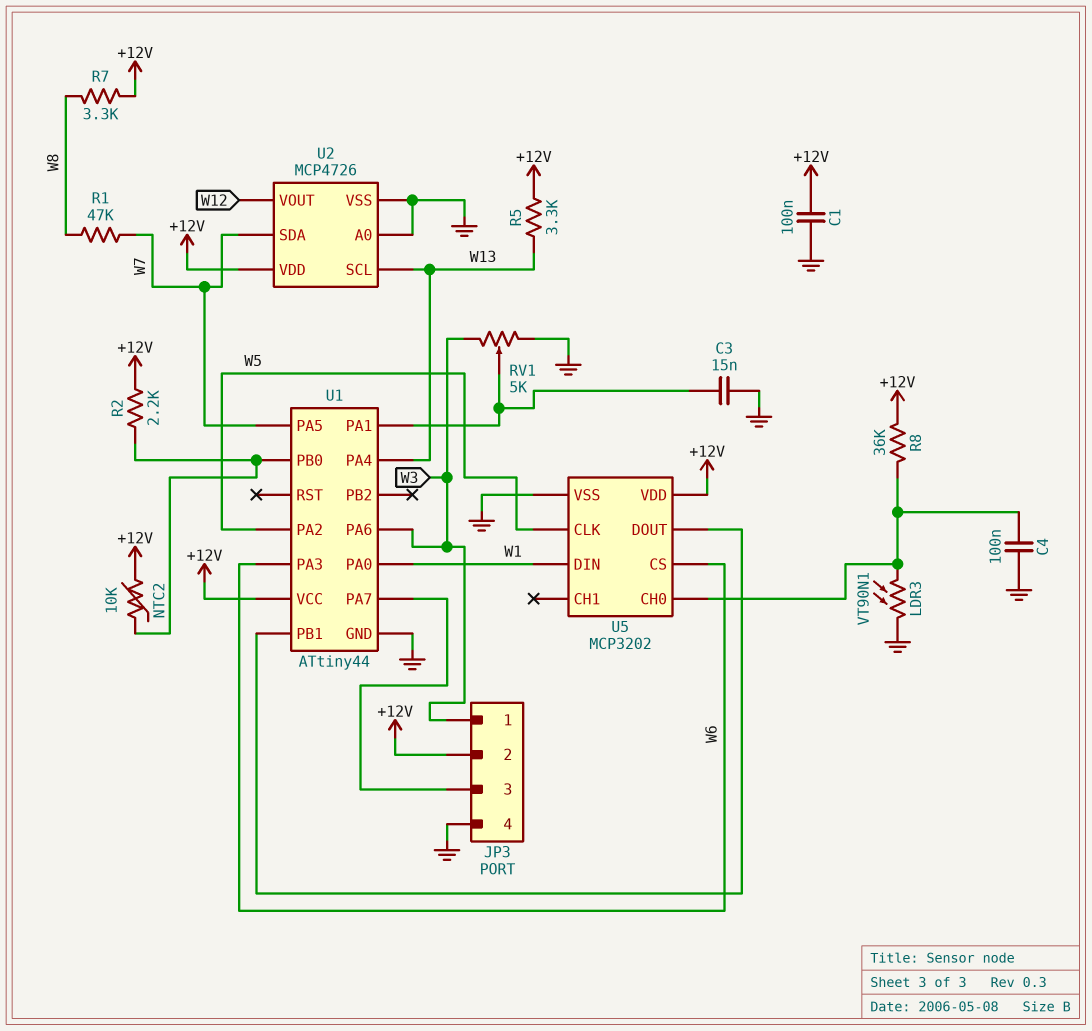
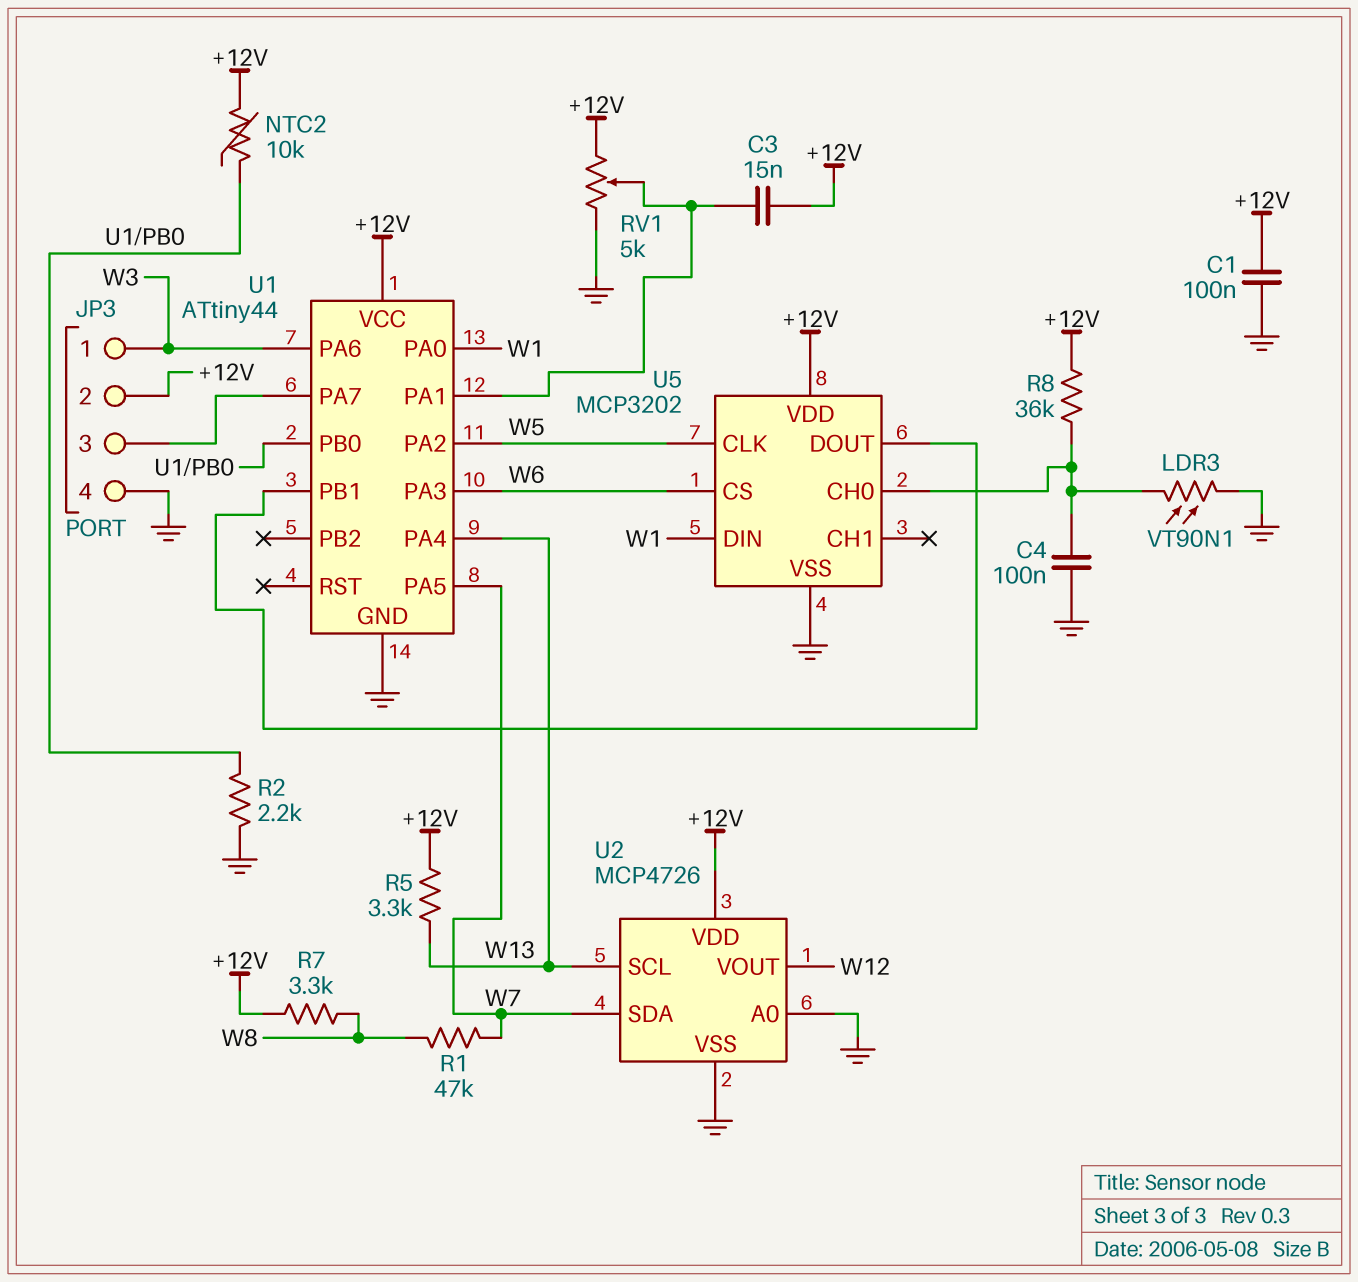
C3: 15nF (GND, U1/PA1) -> 15nF (+12V, U1/PA1)
R2: 2.2k (+12V, U1/PB0) -> 2.2k (GND, U1/PB0)
RV1: 5k (GND, W3, wiper U1/PA1) -> 5k (+12V, GND, wiper U1/PA1)

